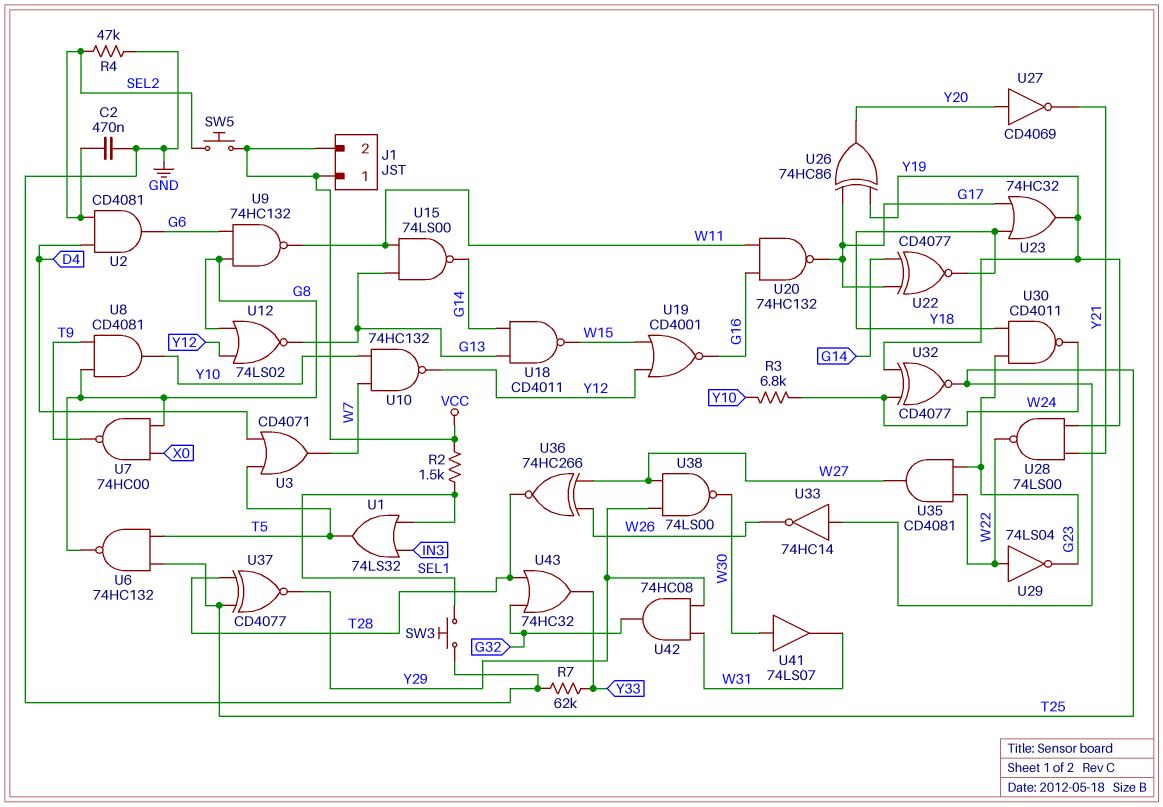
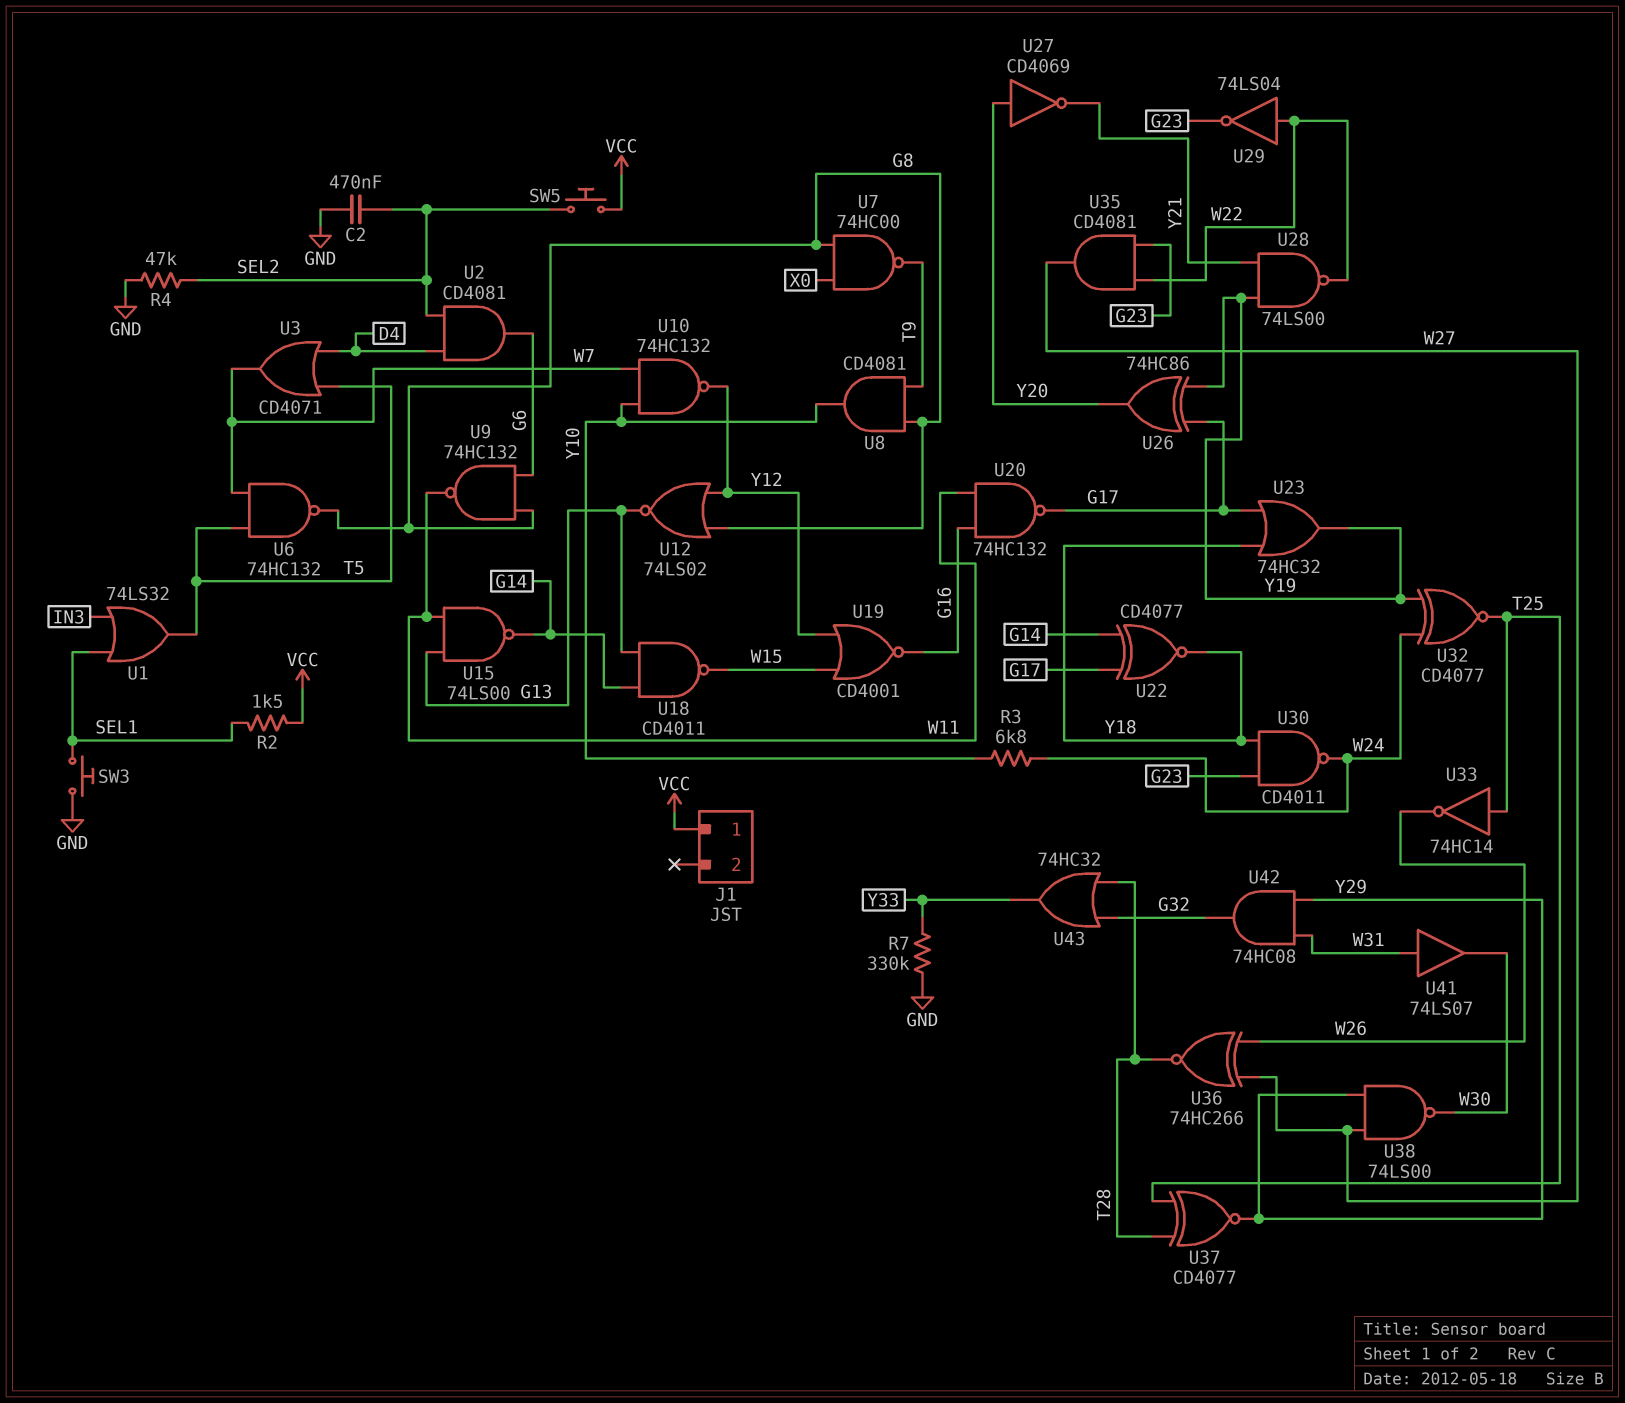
J1 pin 2: VCC -> none
R7: 62k (GND, Y33) -> 330k (GND, Y33)
U6: NAND 74HC132 (in T5, in T25, out G8) -> NAND 74HC132 (in T5, in W7, out G8)
U41: buffer 74LS07 (in W30, out W31) -> buffer 74LS07 (in W31, out W30)

